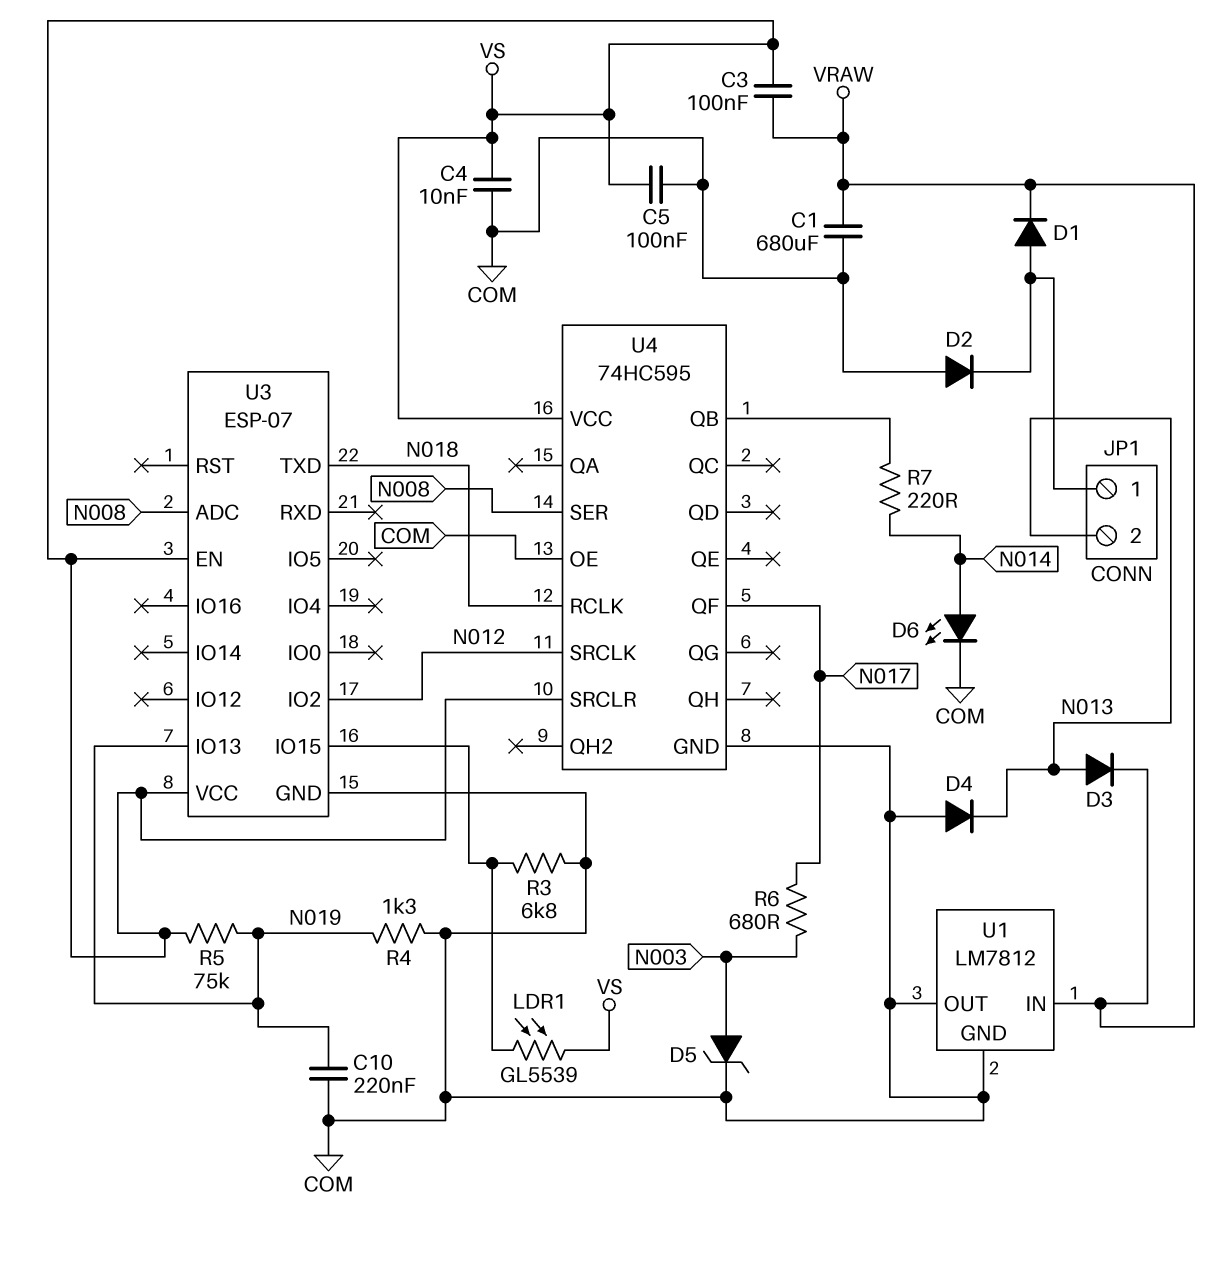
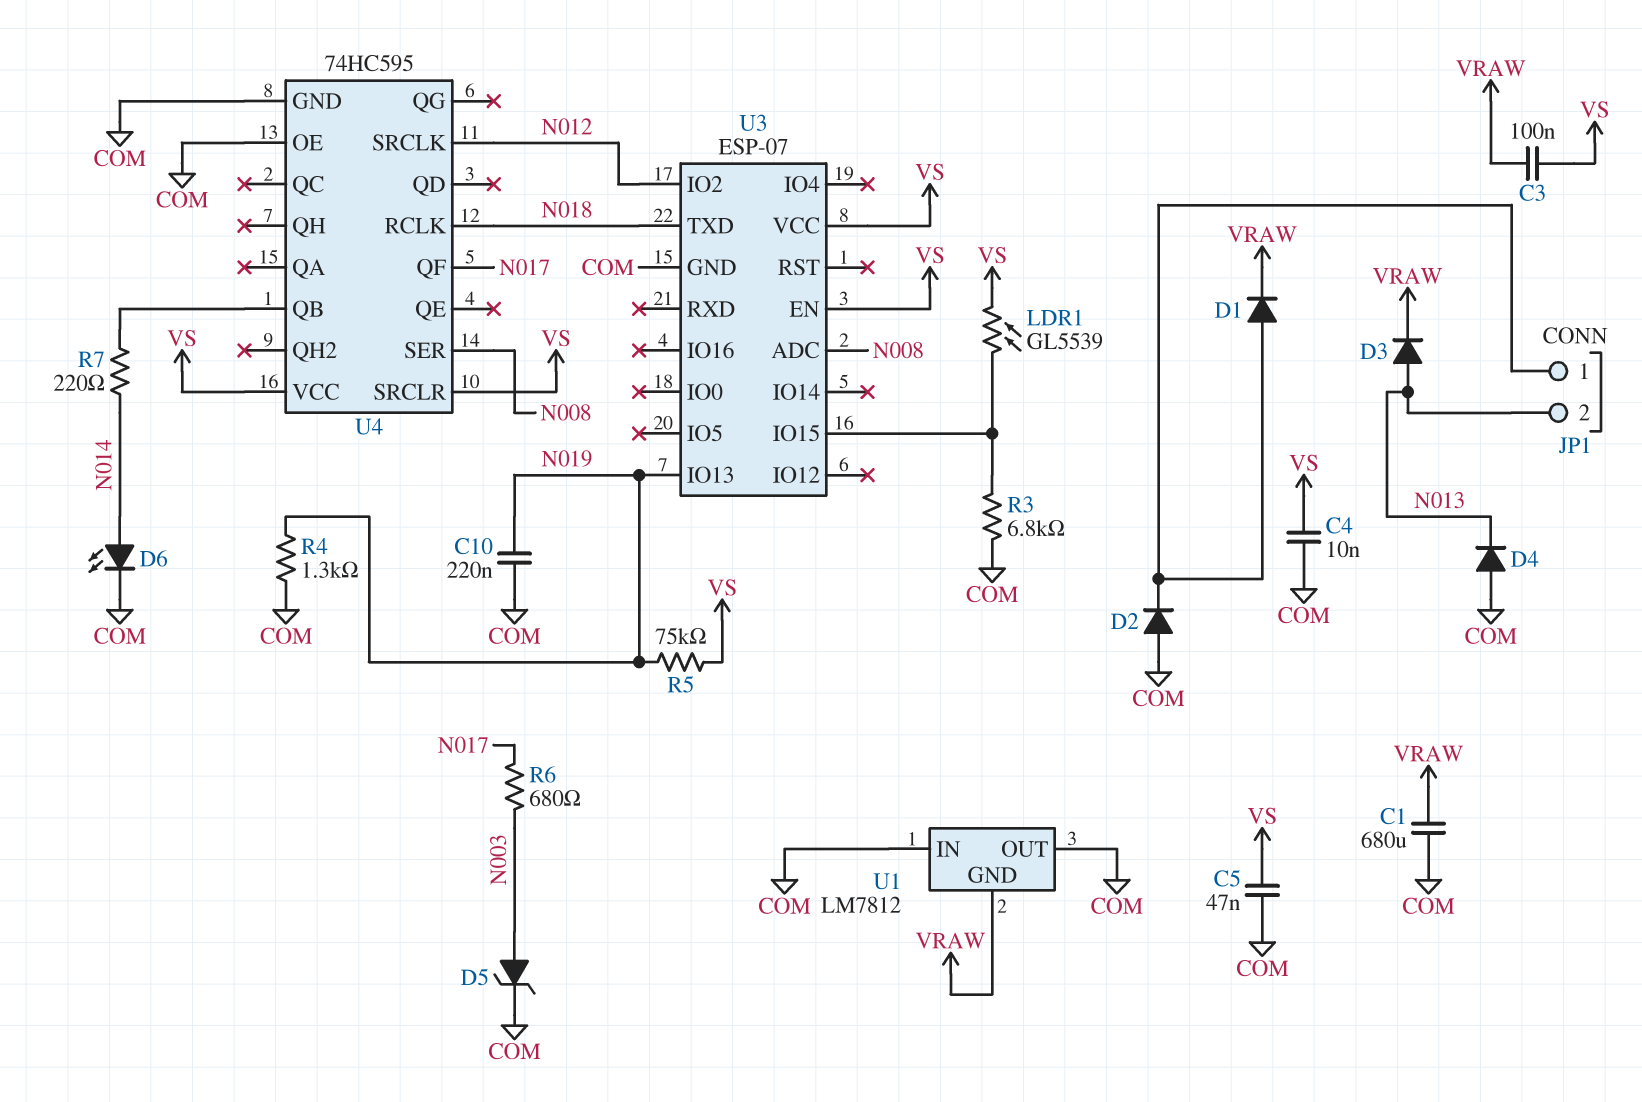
C5: 100nF (COM, VS) -> 47nF (COM, VS)
U1 pin GND: COM -> VRAW
U1 pin IN: VRAW -> COM

